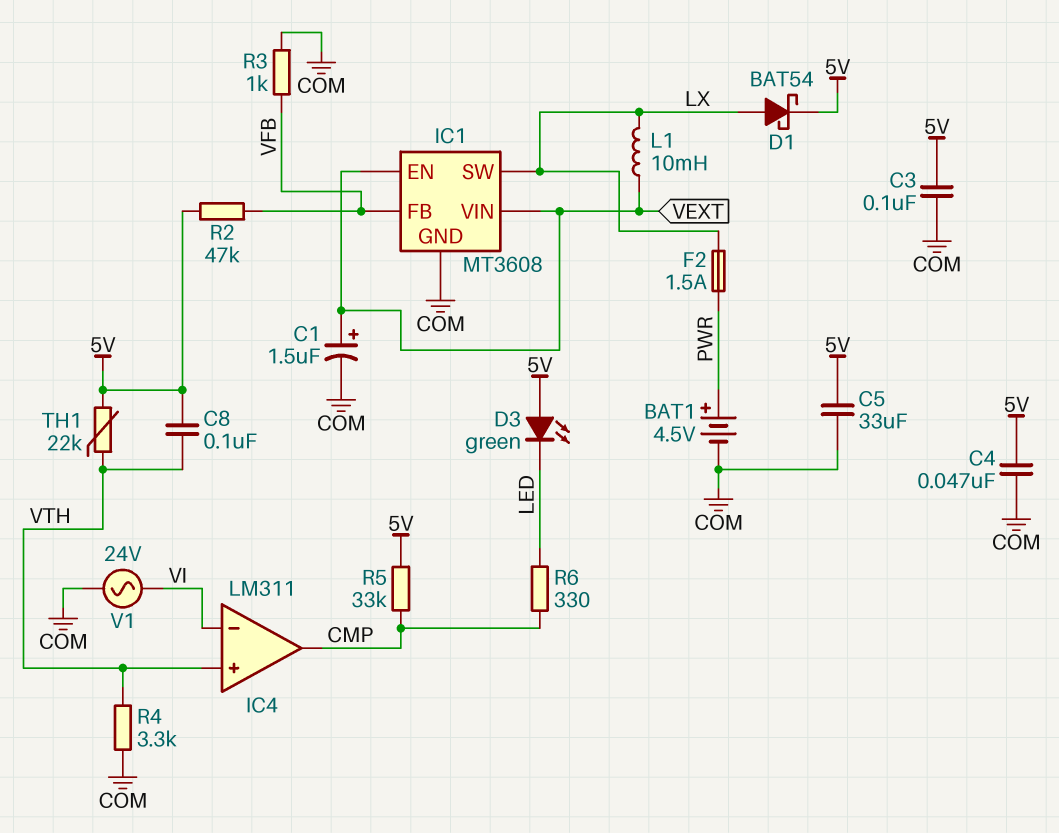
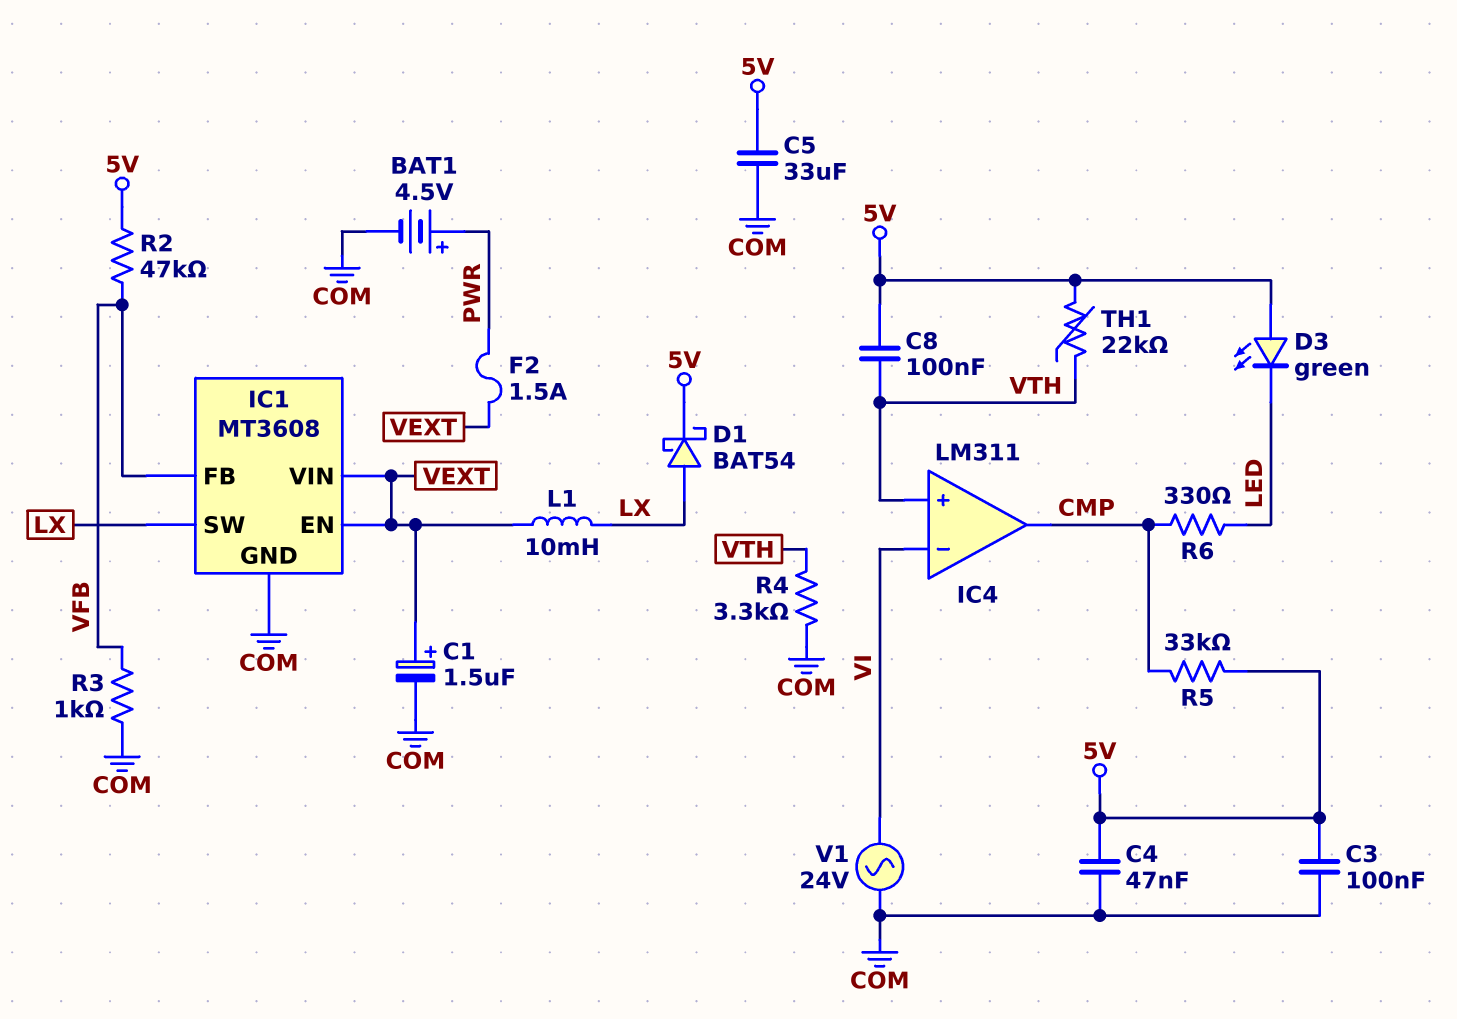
F2: 1.5A (LX, PWR) -> 1.5A (PWR, VEXT)

